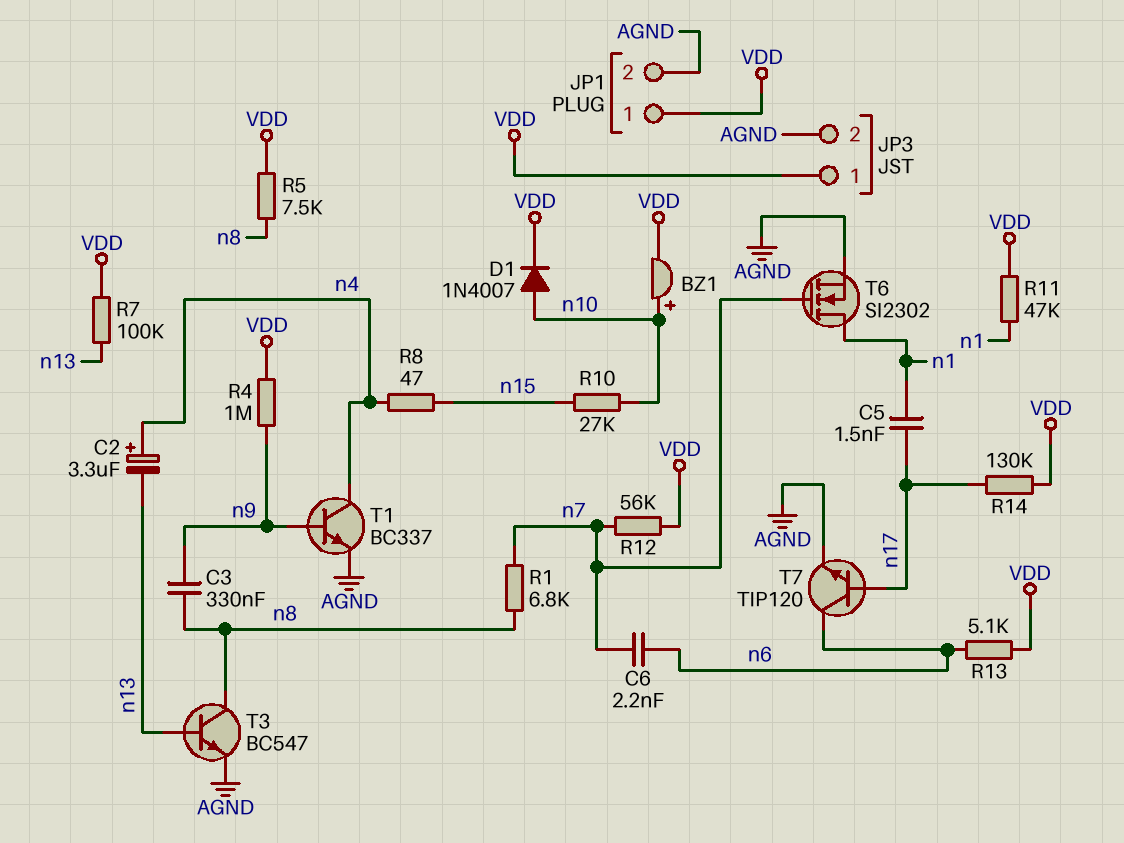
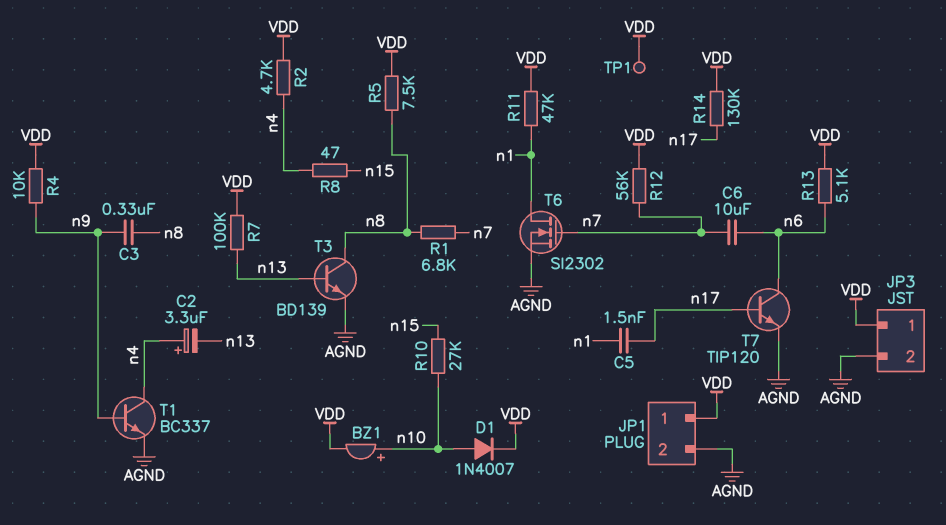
C6: 2.2nF (n6, n7) -> 10uF (n6, n7)
R2: none -> 4.7k (VDD, n4)
R4: 1M (VDD, n9) -> 10k (VDD, n9)
T3: NPN BC547 (B n13, C n8, E AGND) -> NPN BD139 (B n13, C n8, E AGND)
TP1: none -> test point (VDD)

